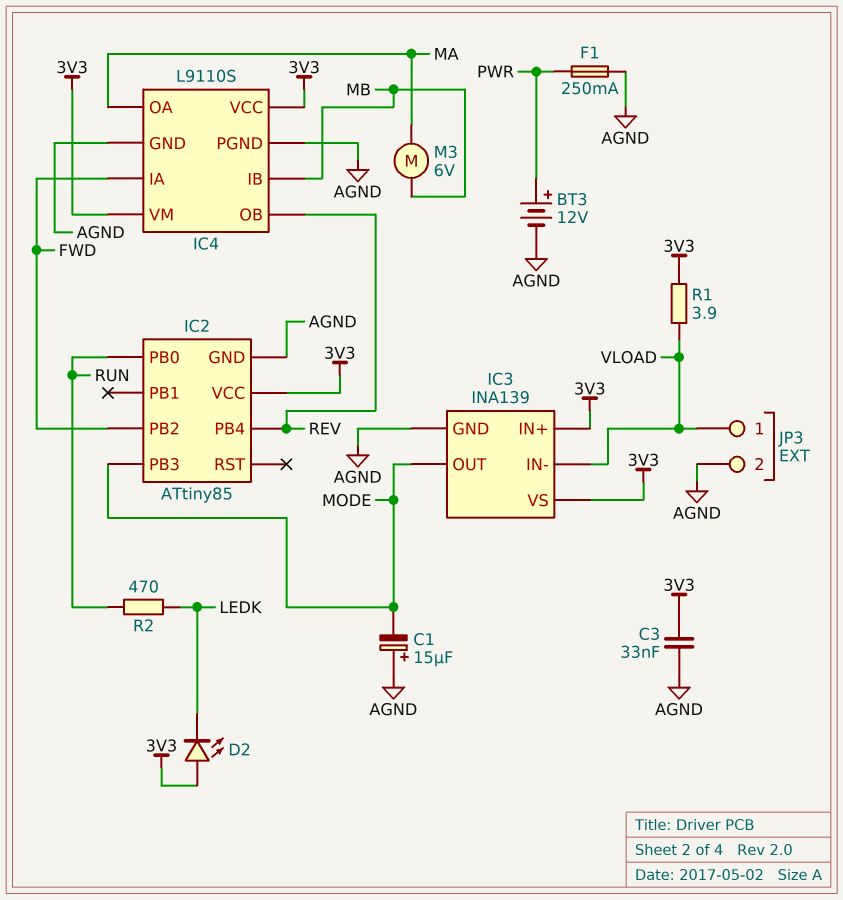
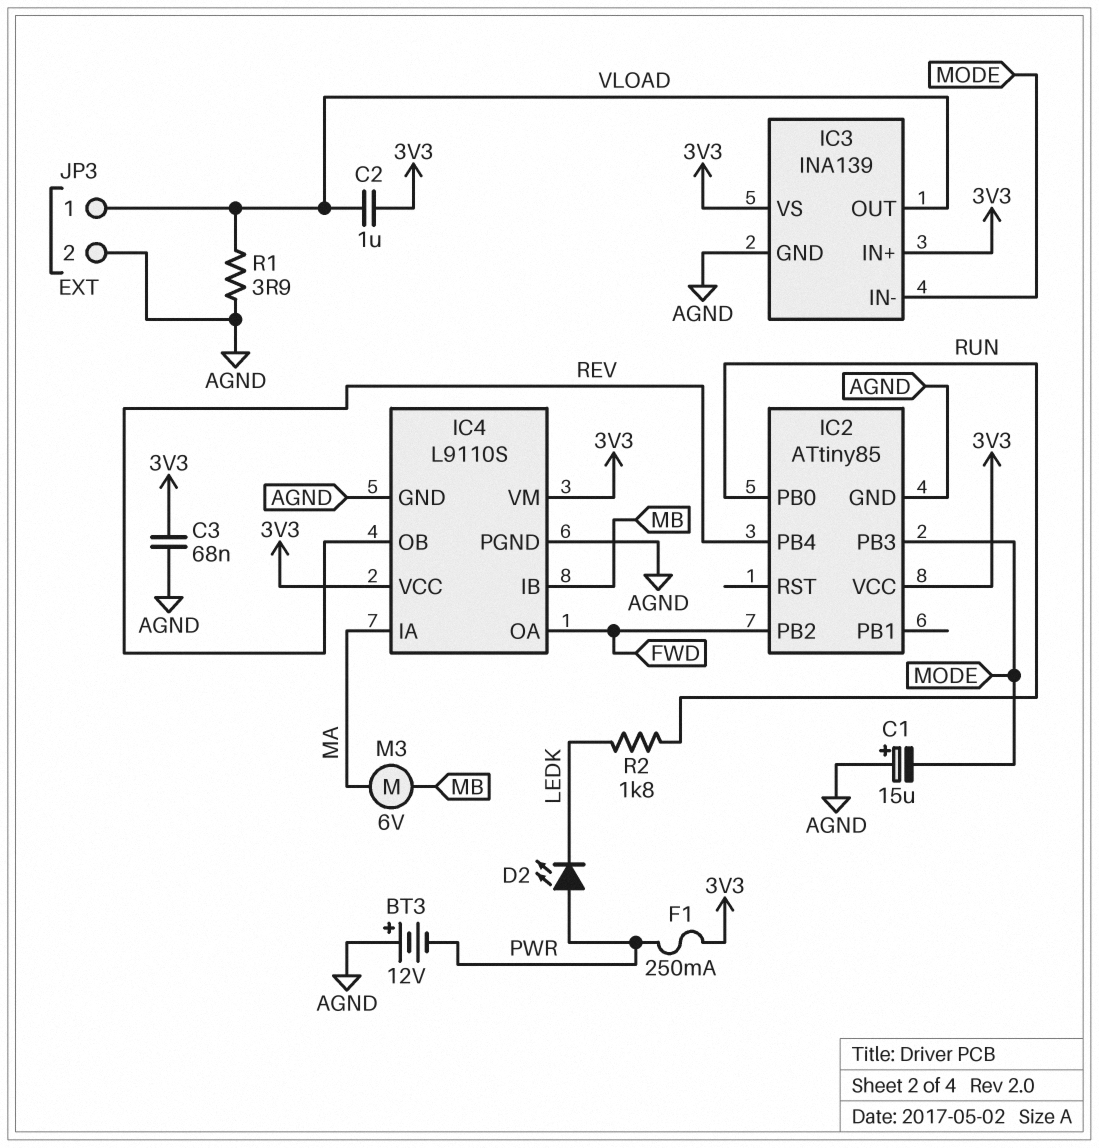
BT3: 12V (plus PWR, minus AGND) -> 12V (plus AGND, minus PWR)
C2: none -> 1uF (3V3, VLOAD)
C3: 33nF (3V3, AGND) -> 68nF (3V3, AGND)
D2: LED (A 3V3, K LEDK) -> LED (A PWR, K LEDK)
F1: 250mA (AGND, PWR) -> 250mA (3V3, PWR)
IC3 pin IN-: VLOAD -> MODE
IC3 pin OUT: MODE -> VLOAD
IC4 pin IA: FWD -> MA
IC4 pin OA: MA -> FWD
R1: 3.9 (3V3, VLOAD) -> 3.9 (AGND, VLOAD)
R2: 470 (LEDK, RUN) -> 1.8k (LEDK, RUN)

